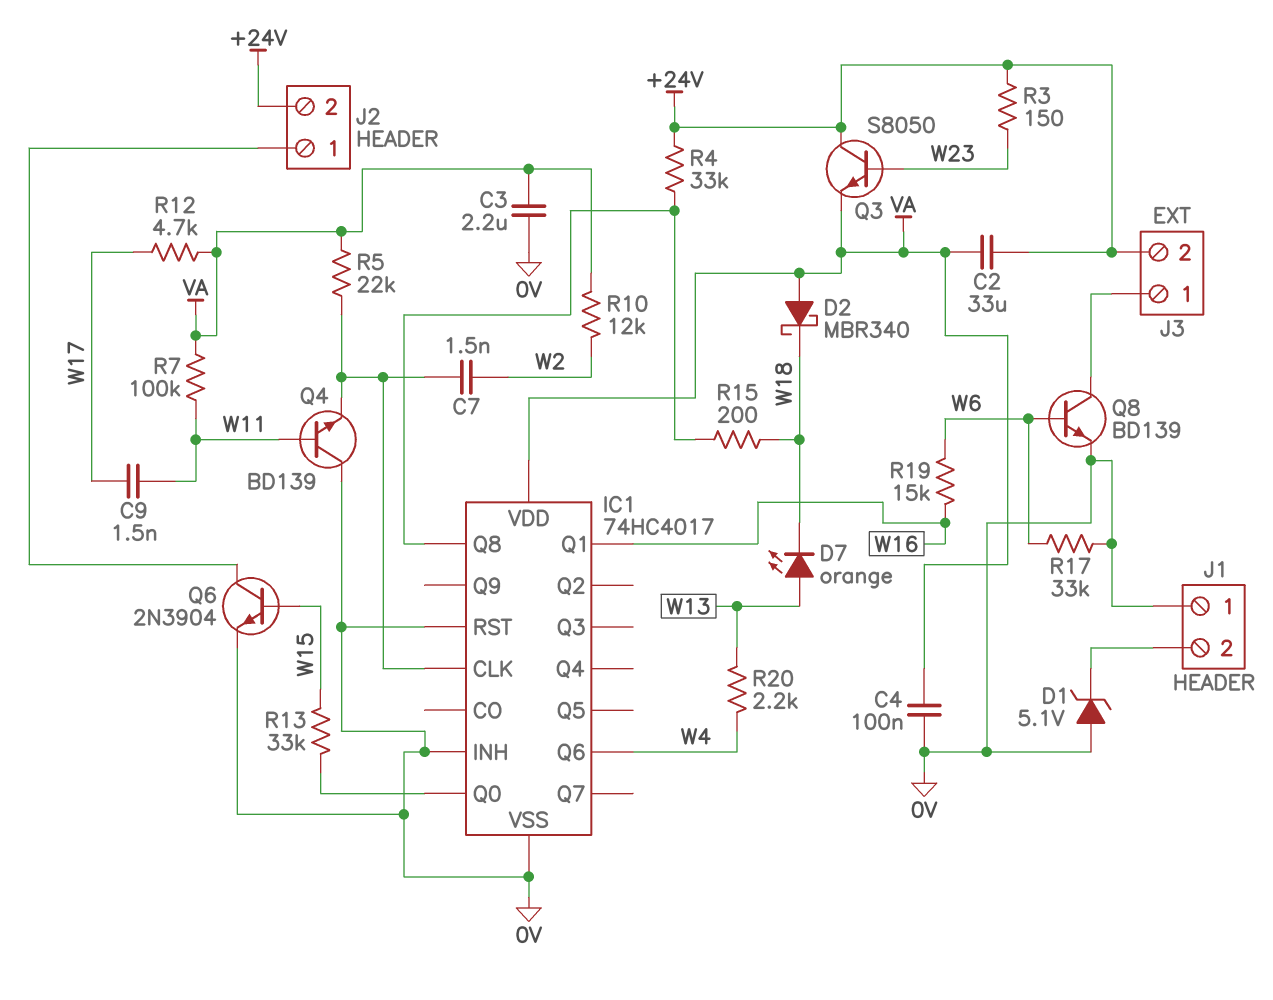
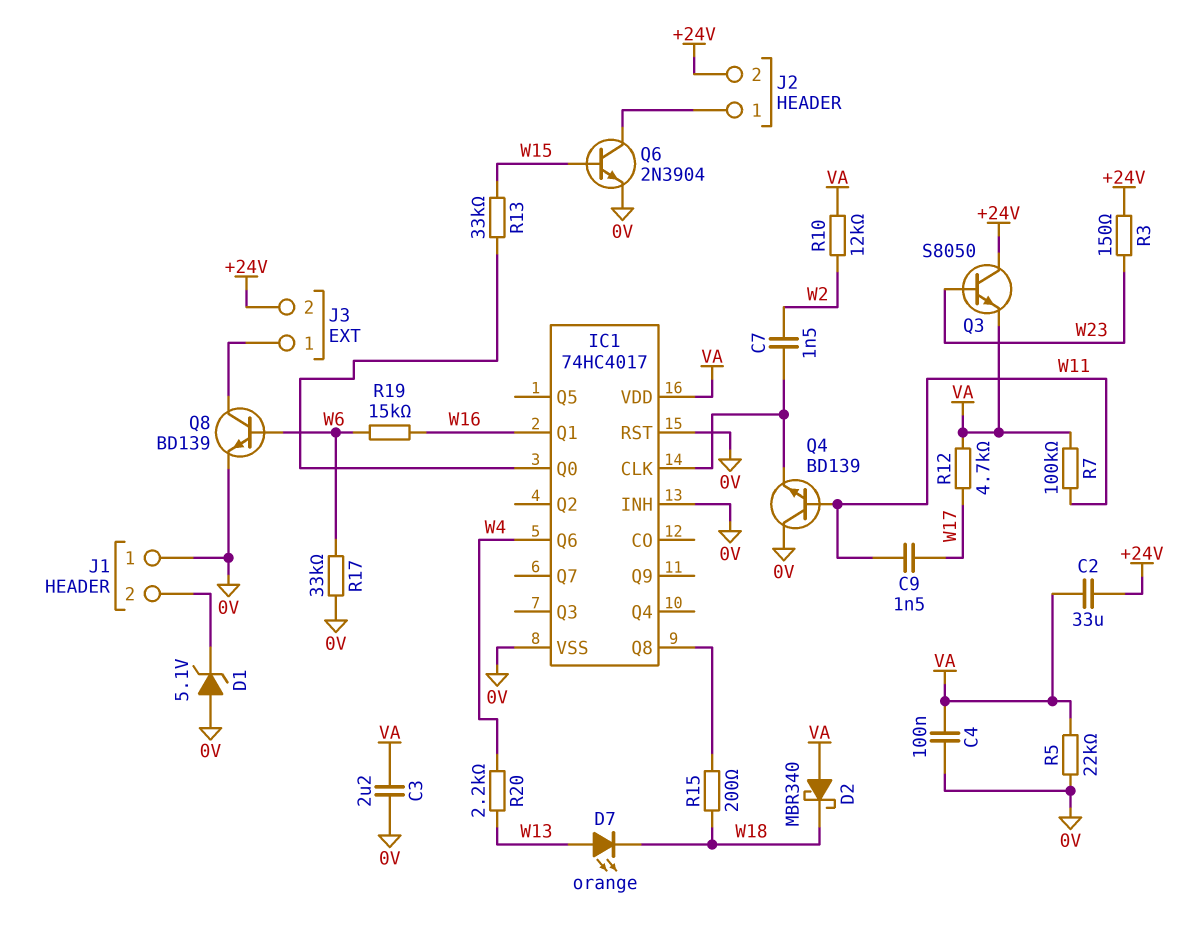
R4: 33k (+24V, IC1/Q8) -> none
R5: 22k (IC1/CLK, VA) -> 22k (0V, VA)

